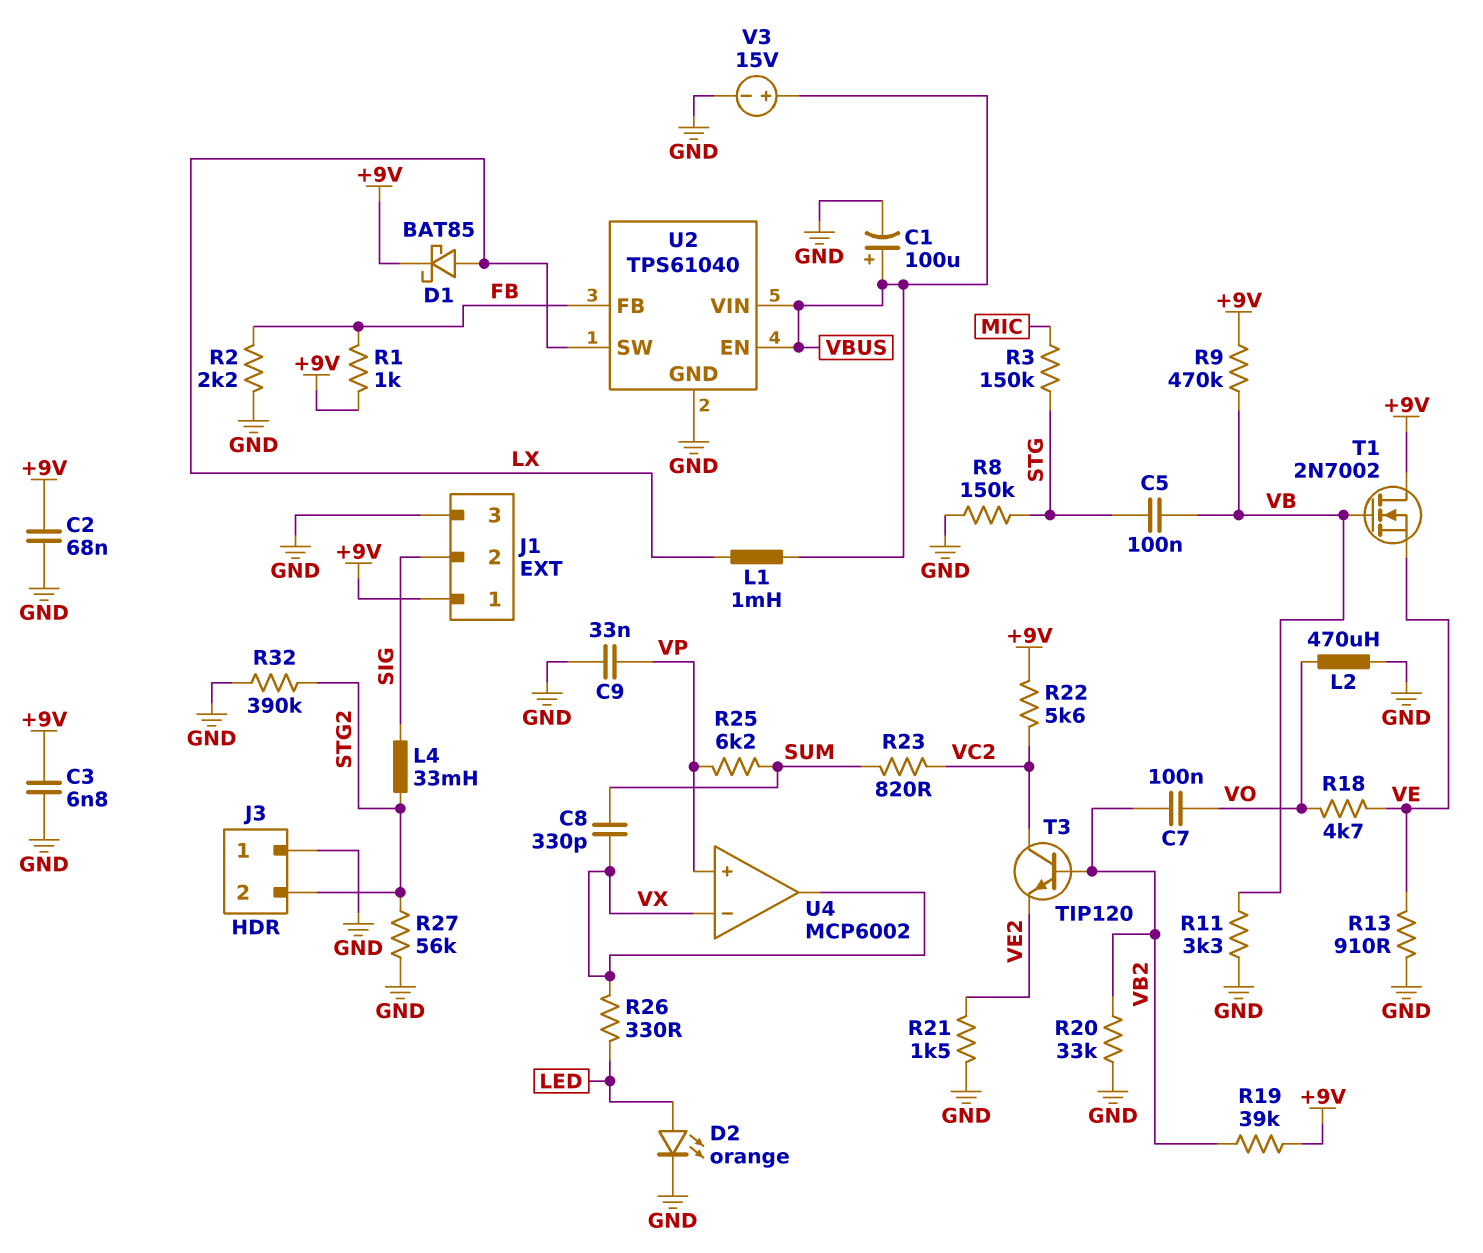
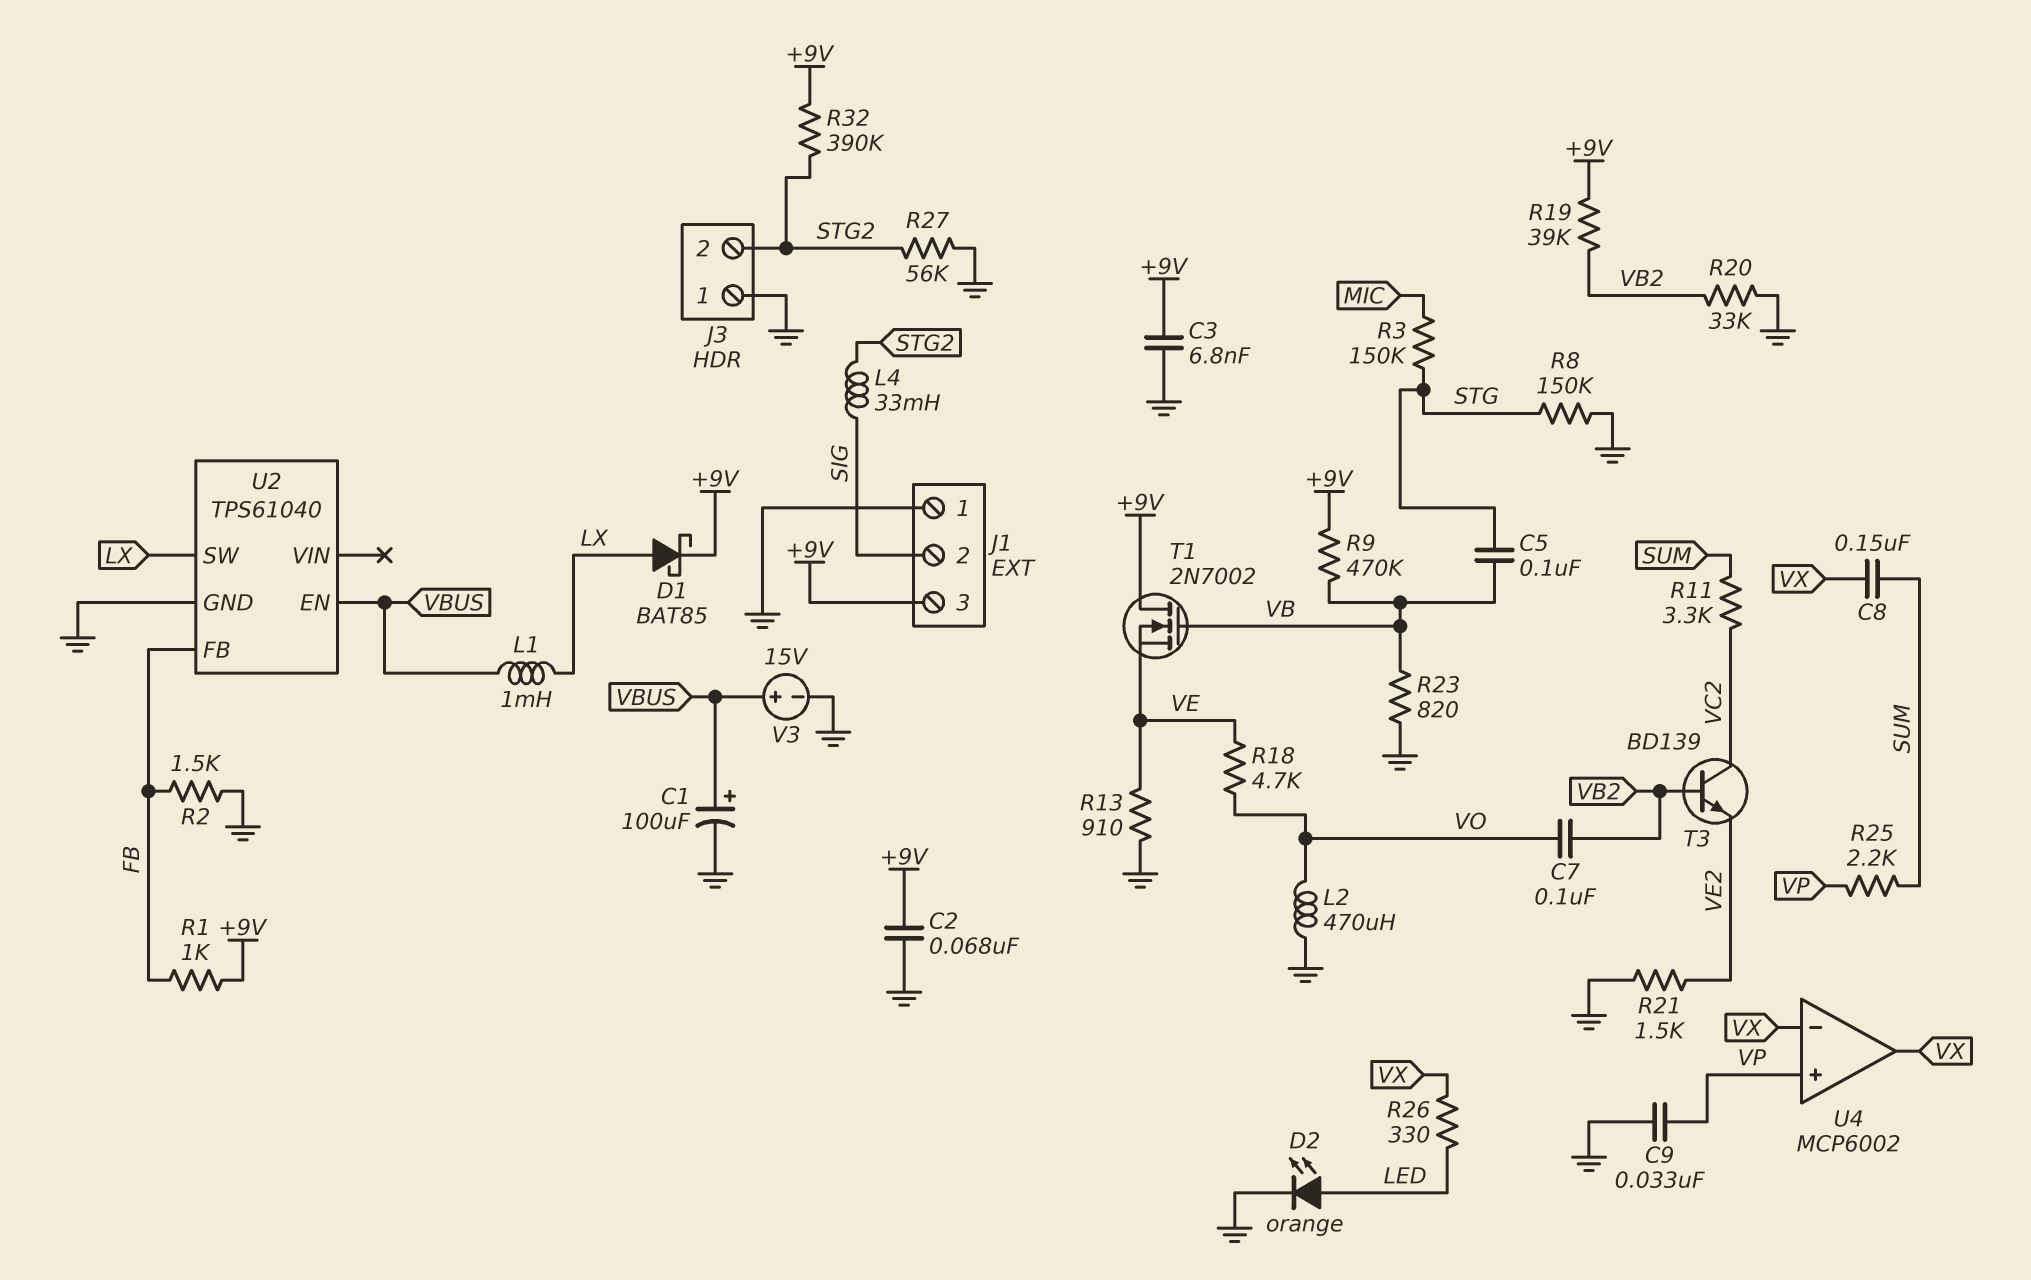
C8: 330pF (SUM, VX) -> 150nF (SUM, VX)
J1 pin 1: +9V -> GND
J1 pin 3: GND -> +9V
R2: 2.2k (FB, GND) -> 1.5k (FB, GND)
R11: 3.3k (GND, VB) -> 3.3k (SUM, VC2)
R22: 5.6k (+9V, VC2) -> none
R23: 820 (SUM, VC2) -> 820 (GND, VB)
R25: 6.2k (SUM, VP) -> 2.2k (SUM, VP)
R32: 390k (GND, STG2) -> 390k (+9V, STG2)
T3: NPN TIP120 (B VB2, C VC2, E VE2) -> NPN BD139 (B VB2, C VC2, E VE2)
U2 pin VIN: VBUS -> none

